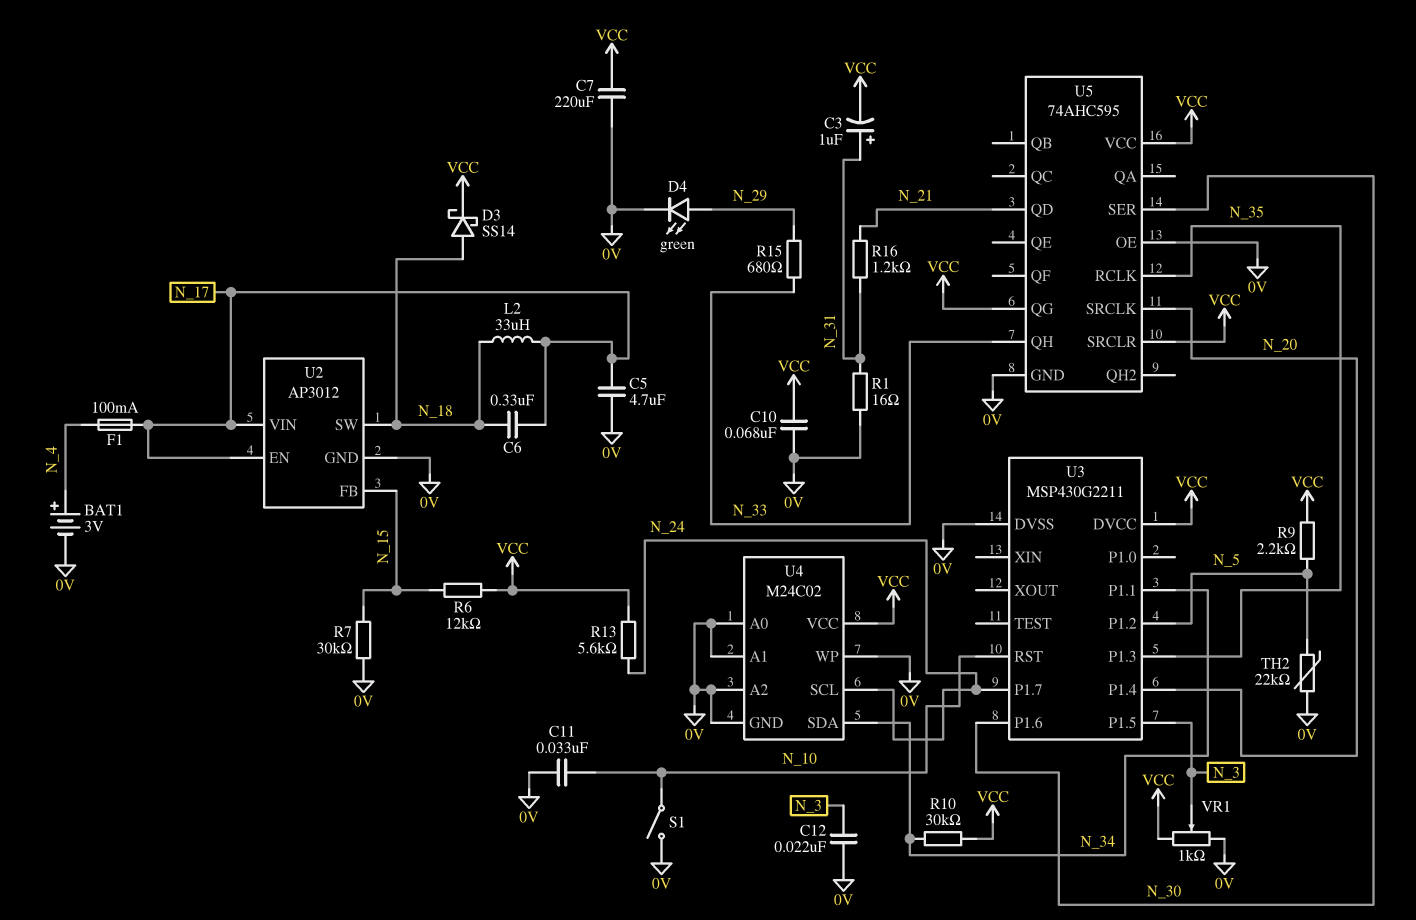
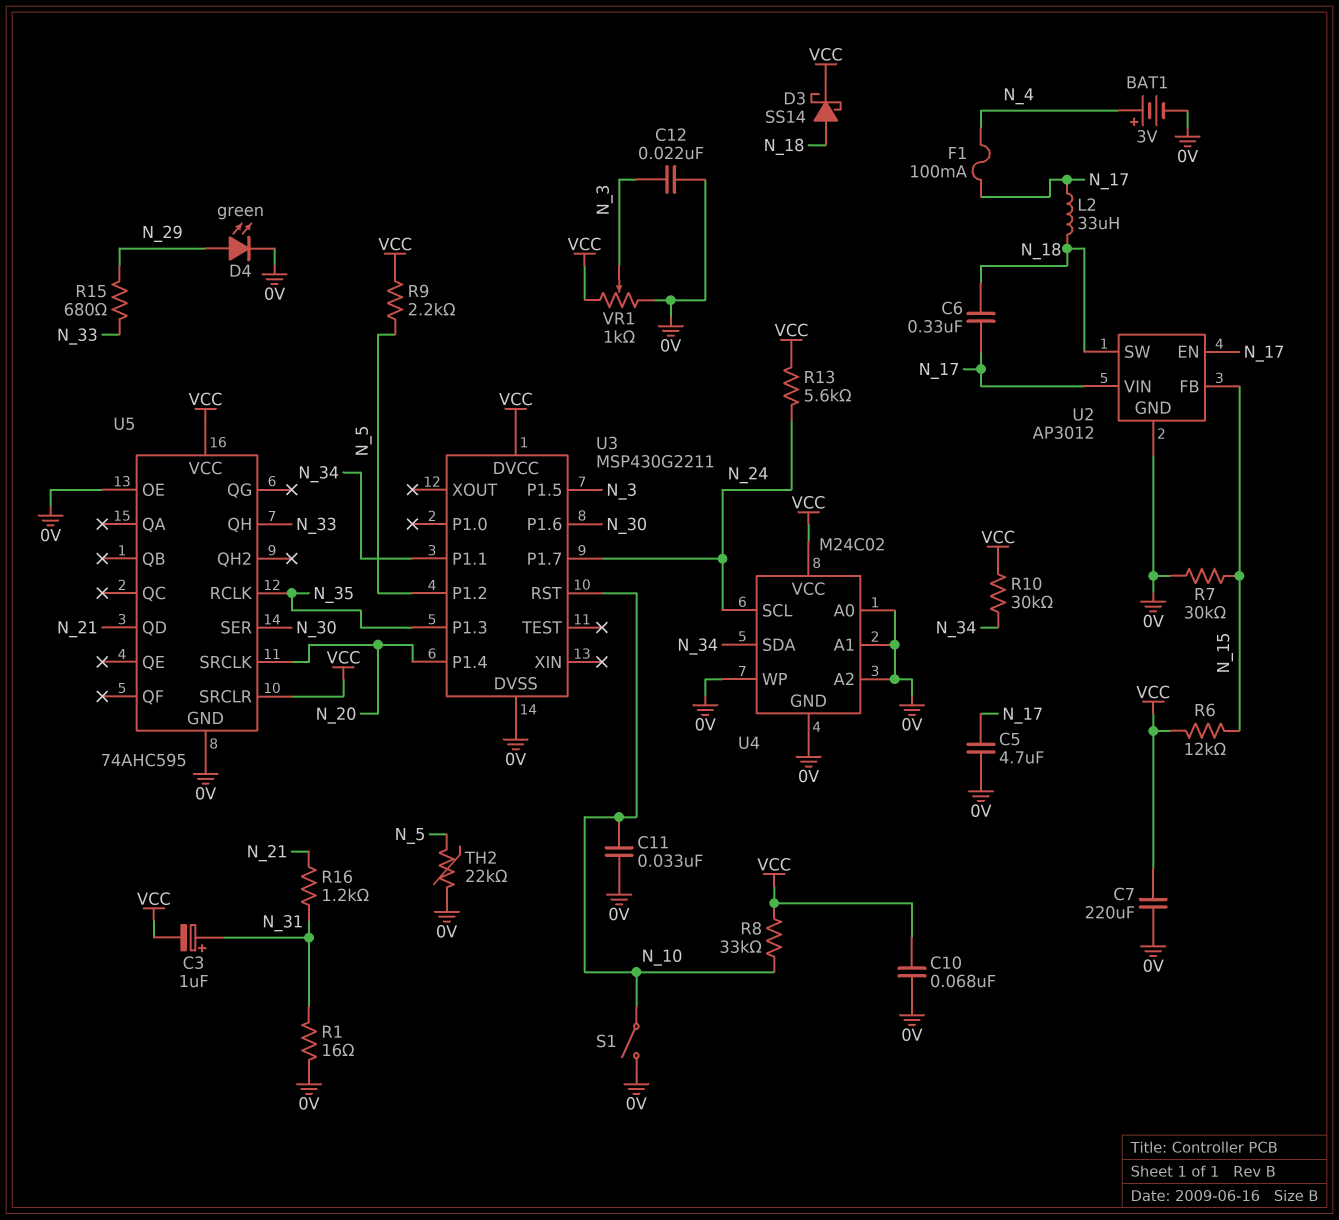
R8: none -> 33k (N_10, VCC)
U5 pin QG: VCC -> none

